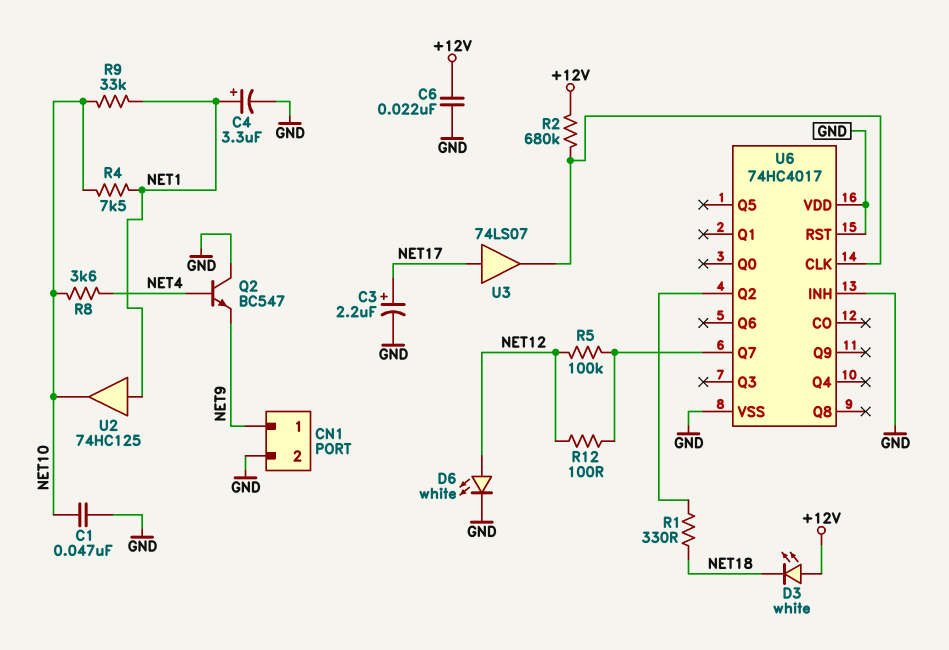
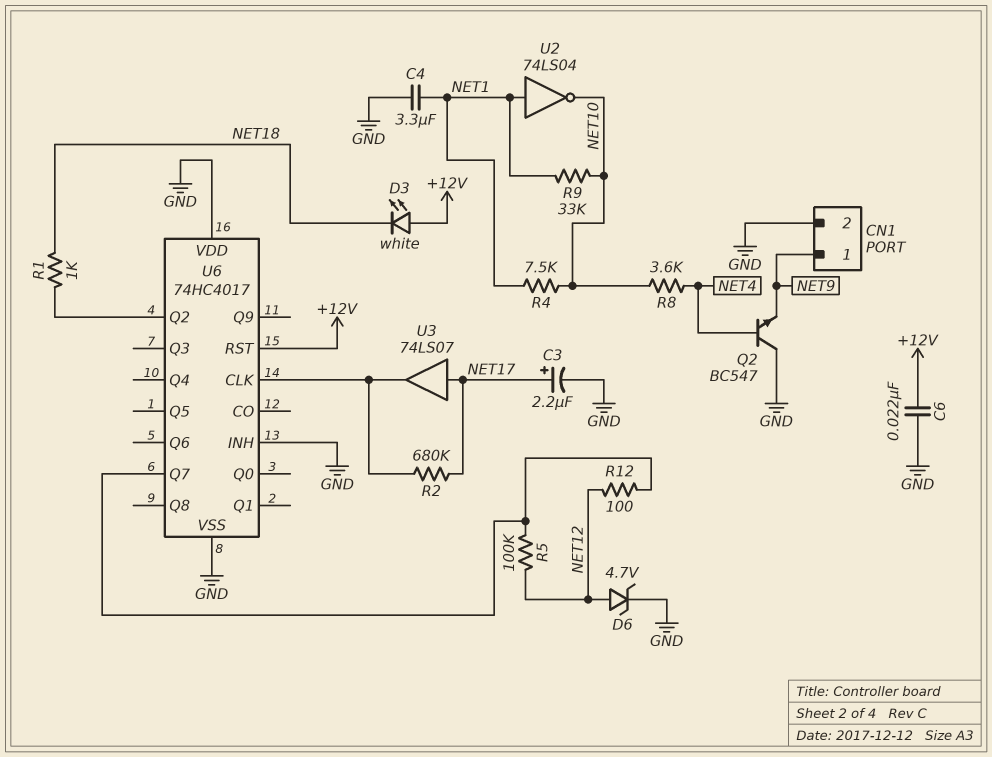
C1: 47nF (GND, NET10) -> none
C4: 3.3uF (plus NET1, minus GND) -> 3.3uF (GND, NET1)
D6: LED white (A NET12, K GND) -> zener 4.7V (A NET12, K GND)
R1: 330 (NET18, U6/Q2) -> 1k (NET18, U6/Q2)
R2: 680k (+12V, U6/CLK) -> 680k (NET17, U6/CLK)
U2: buffer 74HC125 (in NET1, out NET10) -> NOT 74LS04 (in NET1, out NET10)
U6 pin RST: GND -> +12V

